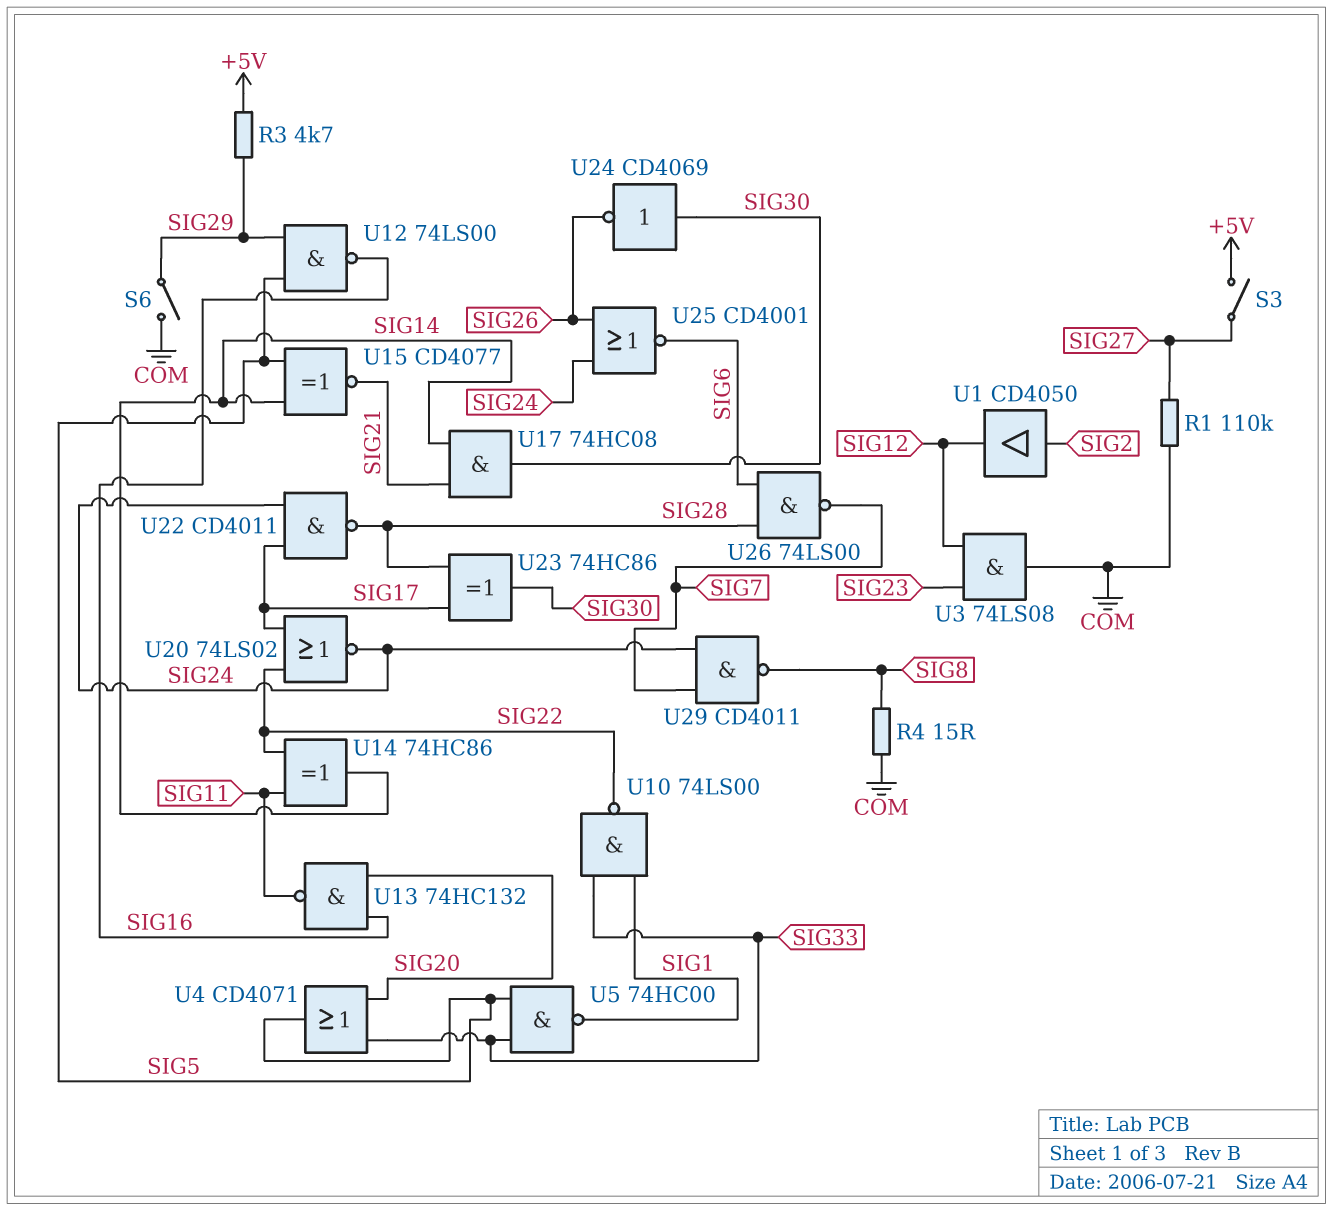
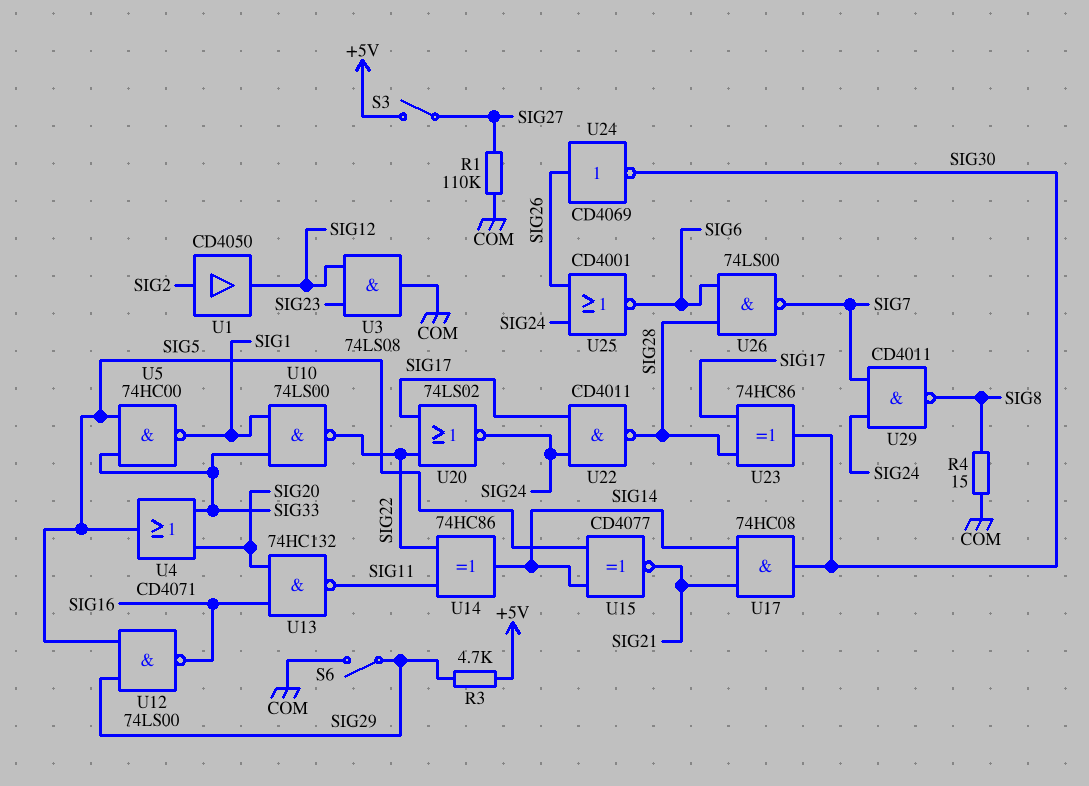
U24: NOT CD4069 (in SIG30, out SIG26) -> NOT CD4069 (in SIG26, out SIG30)

